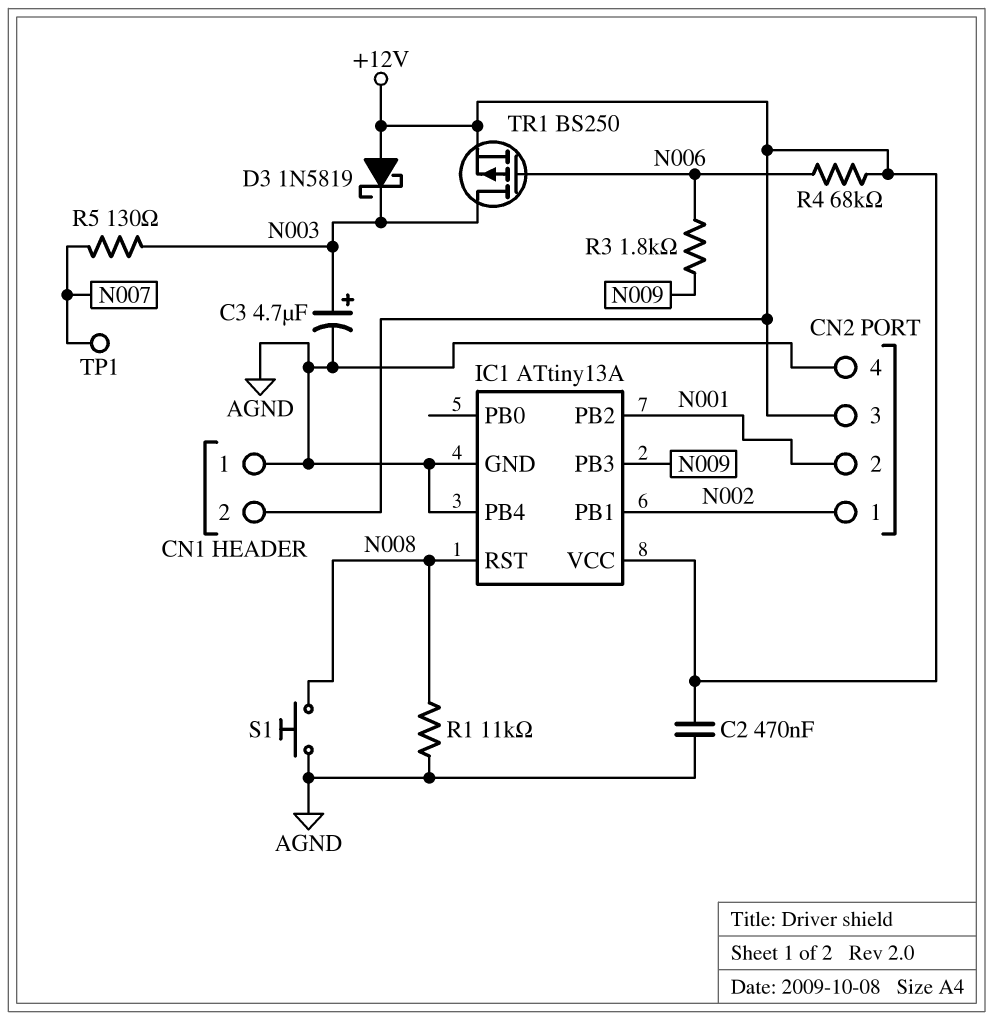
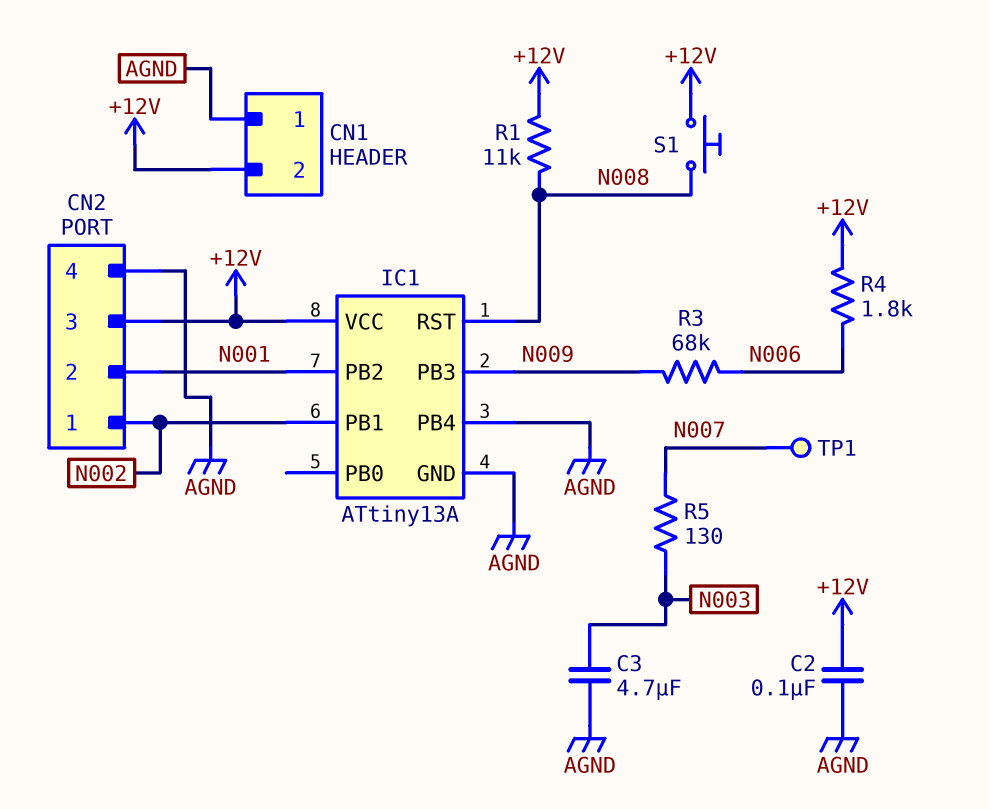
C2: 470nF (+12V, AGND) -> 100nF (+12V, AGND)
C3: 4.7uF (plus N003, minus AGND) -> 4.7uF (AGND, N003)
D3: schottky 1N5819 (A +12V, K N003) -> none
R1: 11k (AGND, N008) -> 11k (+12V, N008)
R3: 1.8k (N006, N009) -> 68k (N006, N009)
R4: 68k (+12V, N006) -> 1.8k (+12V, N006)
S1: button (AGND, N008) -> button (+12V, N008)
TR1: PMOS BS250 (G N006, D N003, S +12V) -> none

